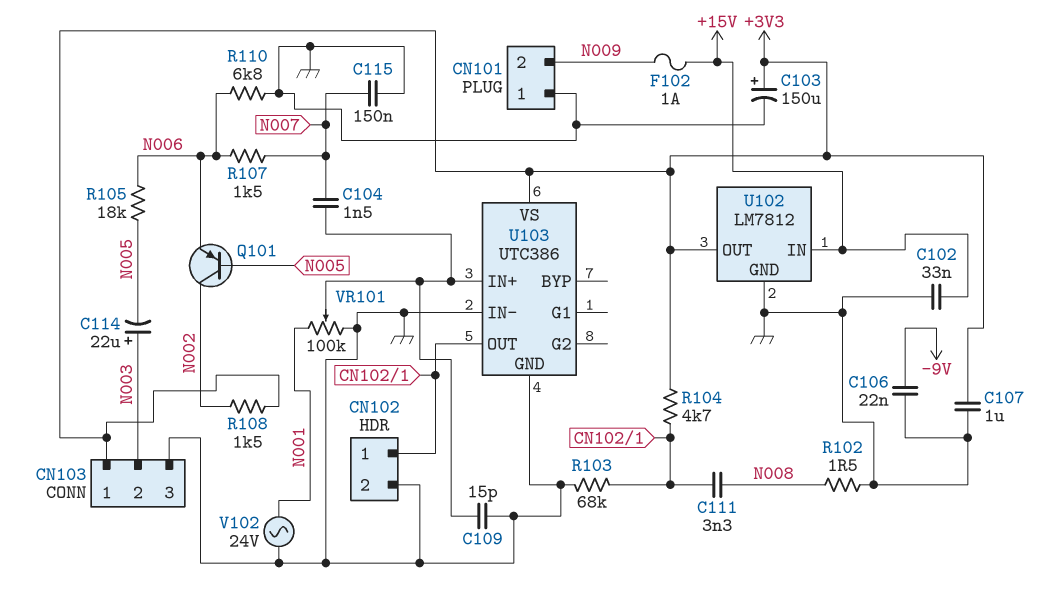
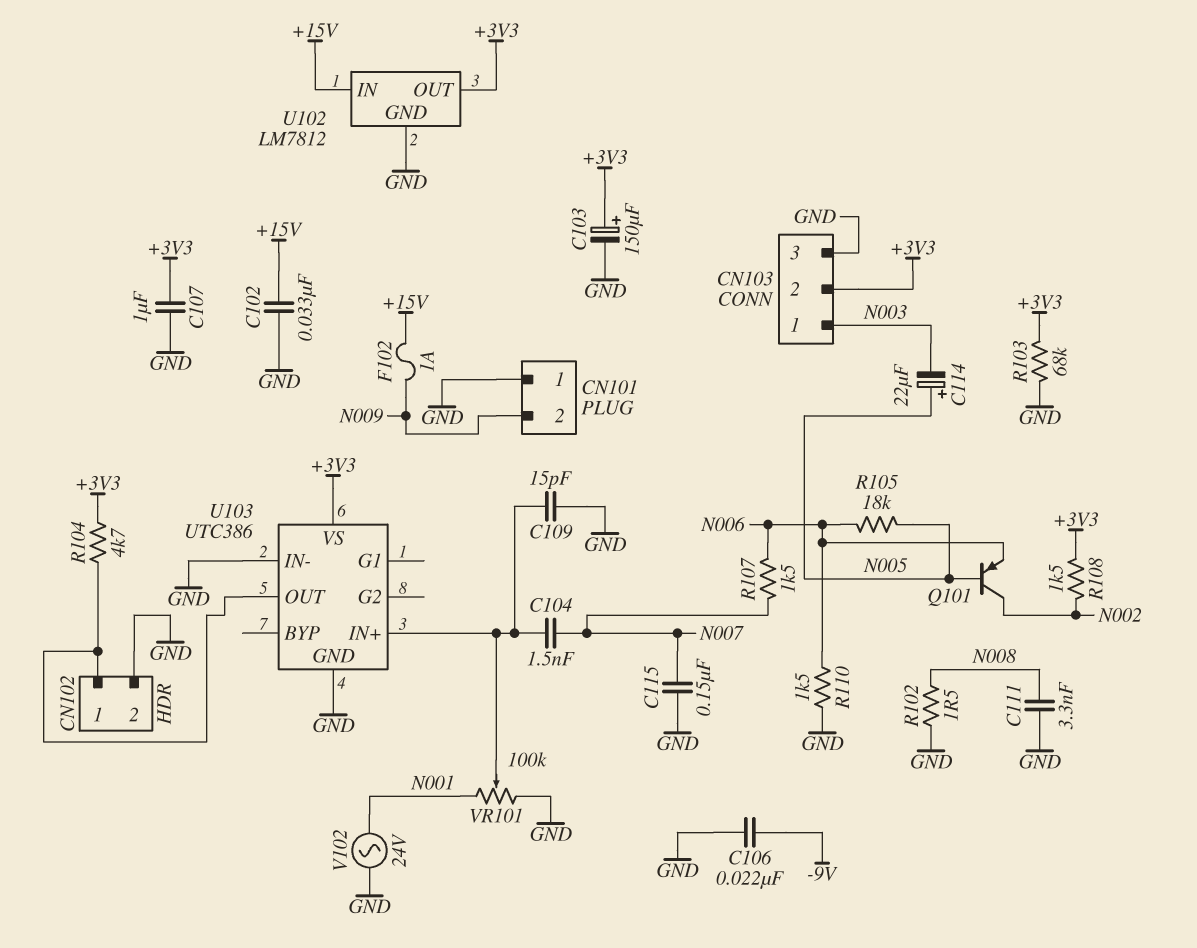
C111: 3.3nF (CN102/1, N008) -> 3.3nF (GND, N008)
C114: 22uF (plus N003, minus N005) -> 22uF (plus N005, minus N003)
CN103 pin 1: +3V3 -> N003
CN103 pin 2: N003 -> +3V3
R103: 68k (CN102/1, GND) -> 68k (+3V3, GND)
R110: 6.8k (GND, N006) -> 1.5k (GND, N006)

